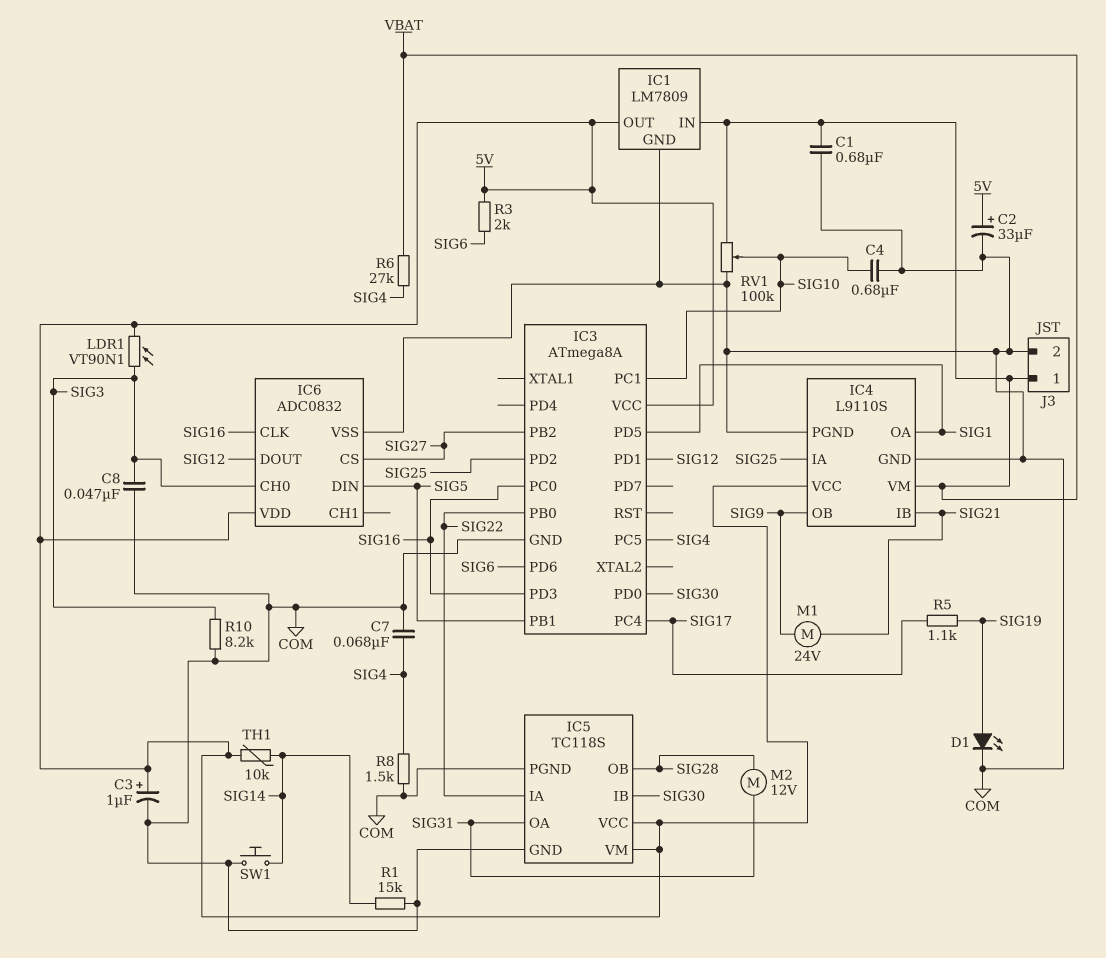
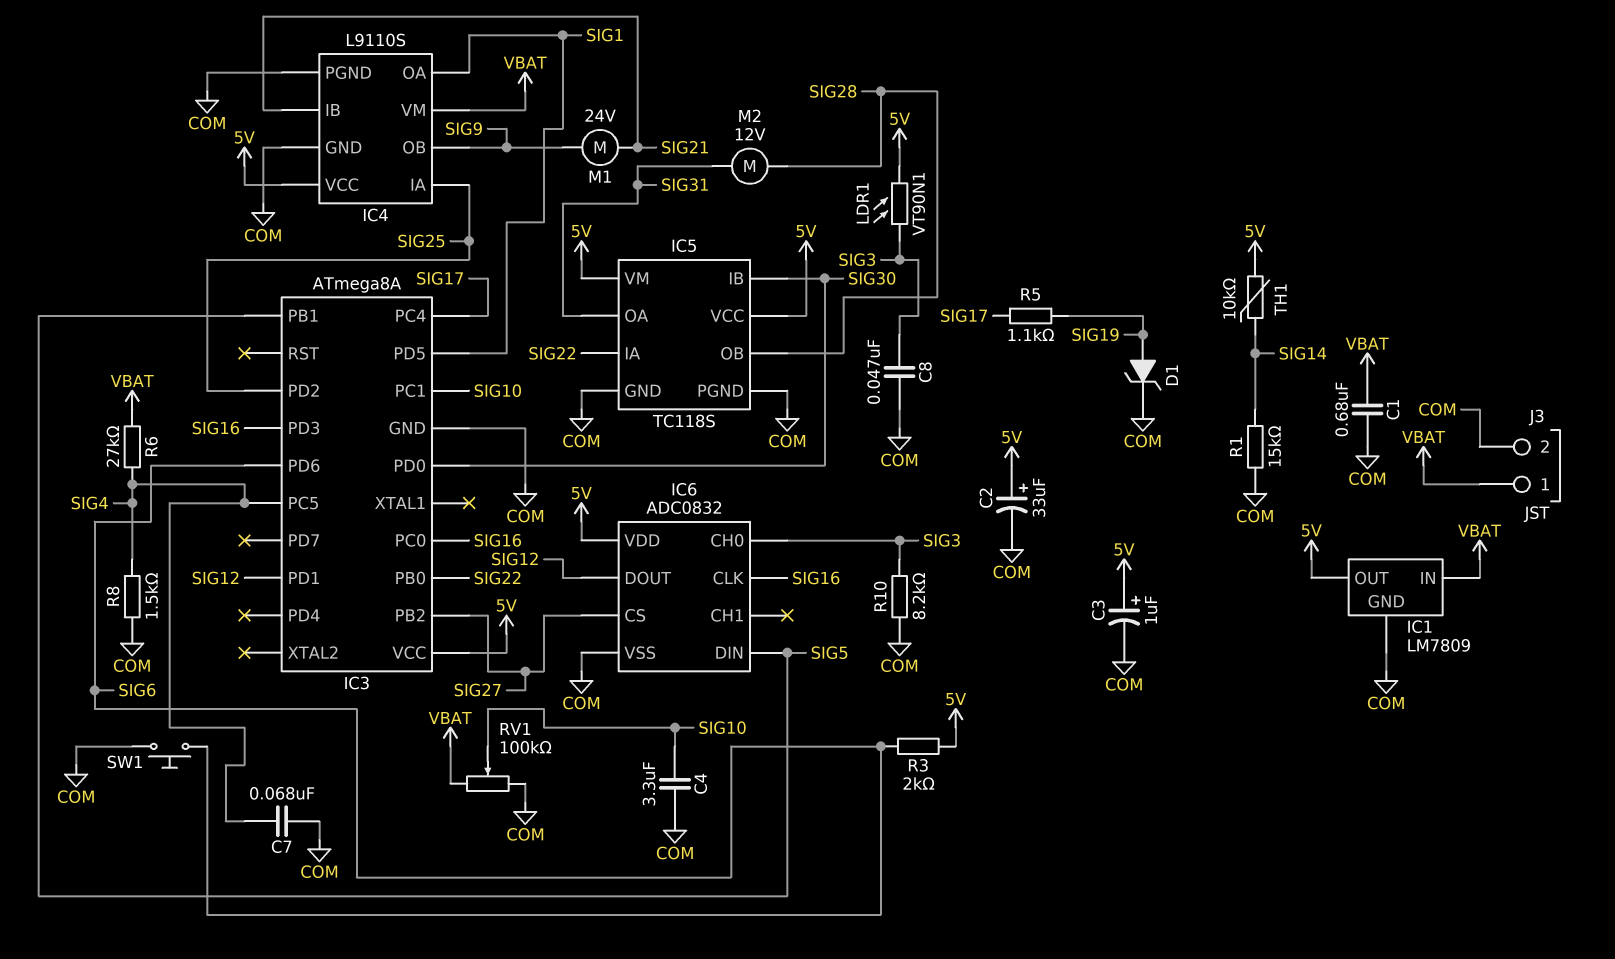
C4: 680nF (COM, SIG10) -> 3.3uF (COM, SIG10)
D1: LED (A SIG19, K COM) -> zener (A SIG19, K COM)
SW1: button (COM, SIG14) -> button (COM, SIG6)

